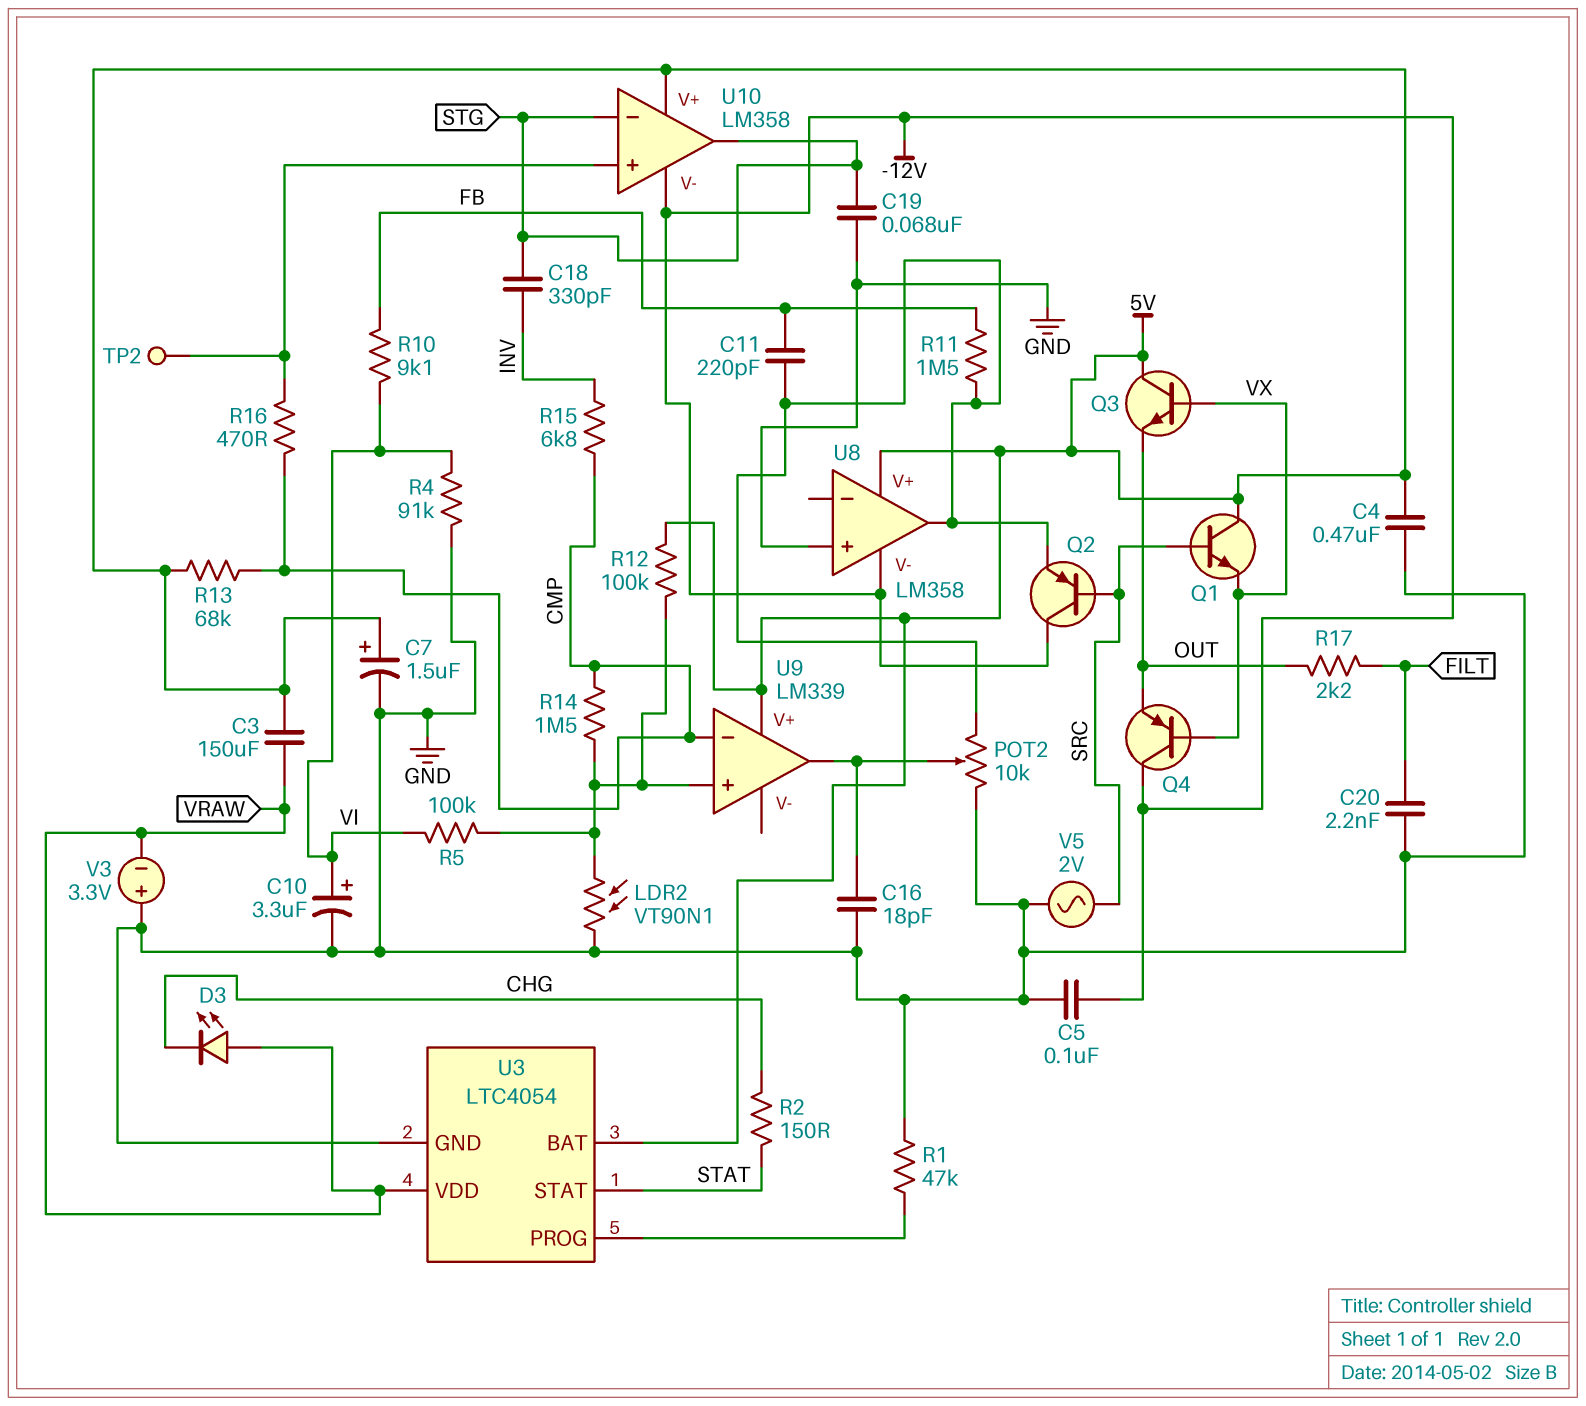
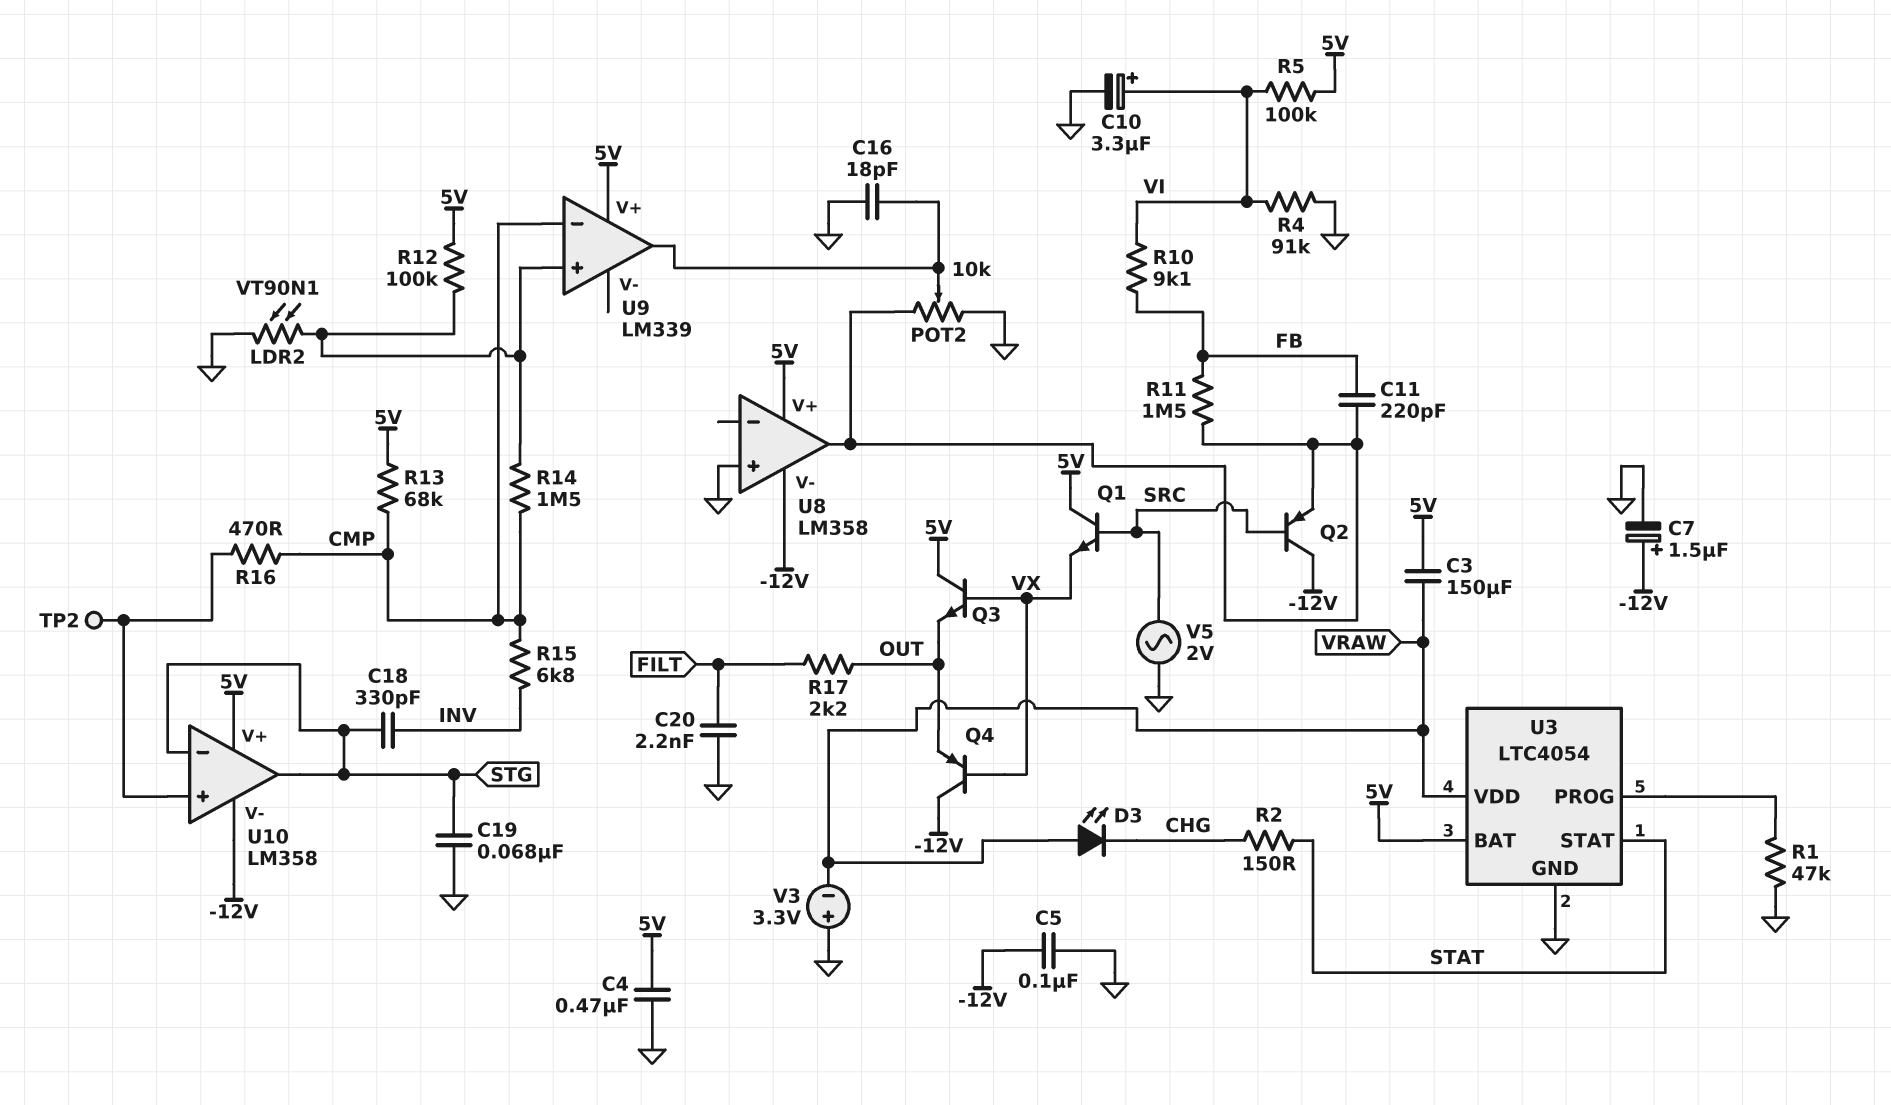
C7: 1.5uF (plus 5V, minus GND) -> 1.5uF (plus -12V, minus GND)
R5: 100k (U9/in+, VI) -> 100k (5V, VI)

